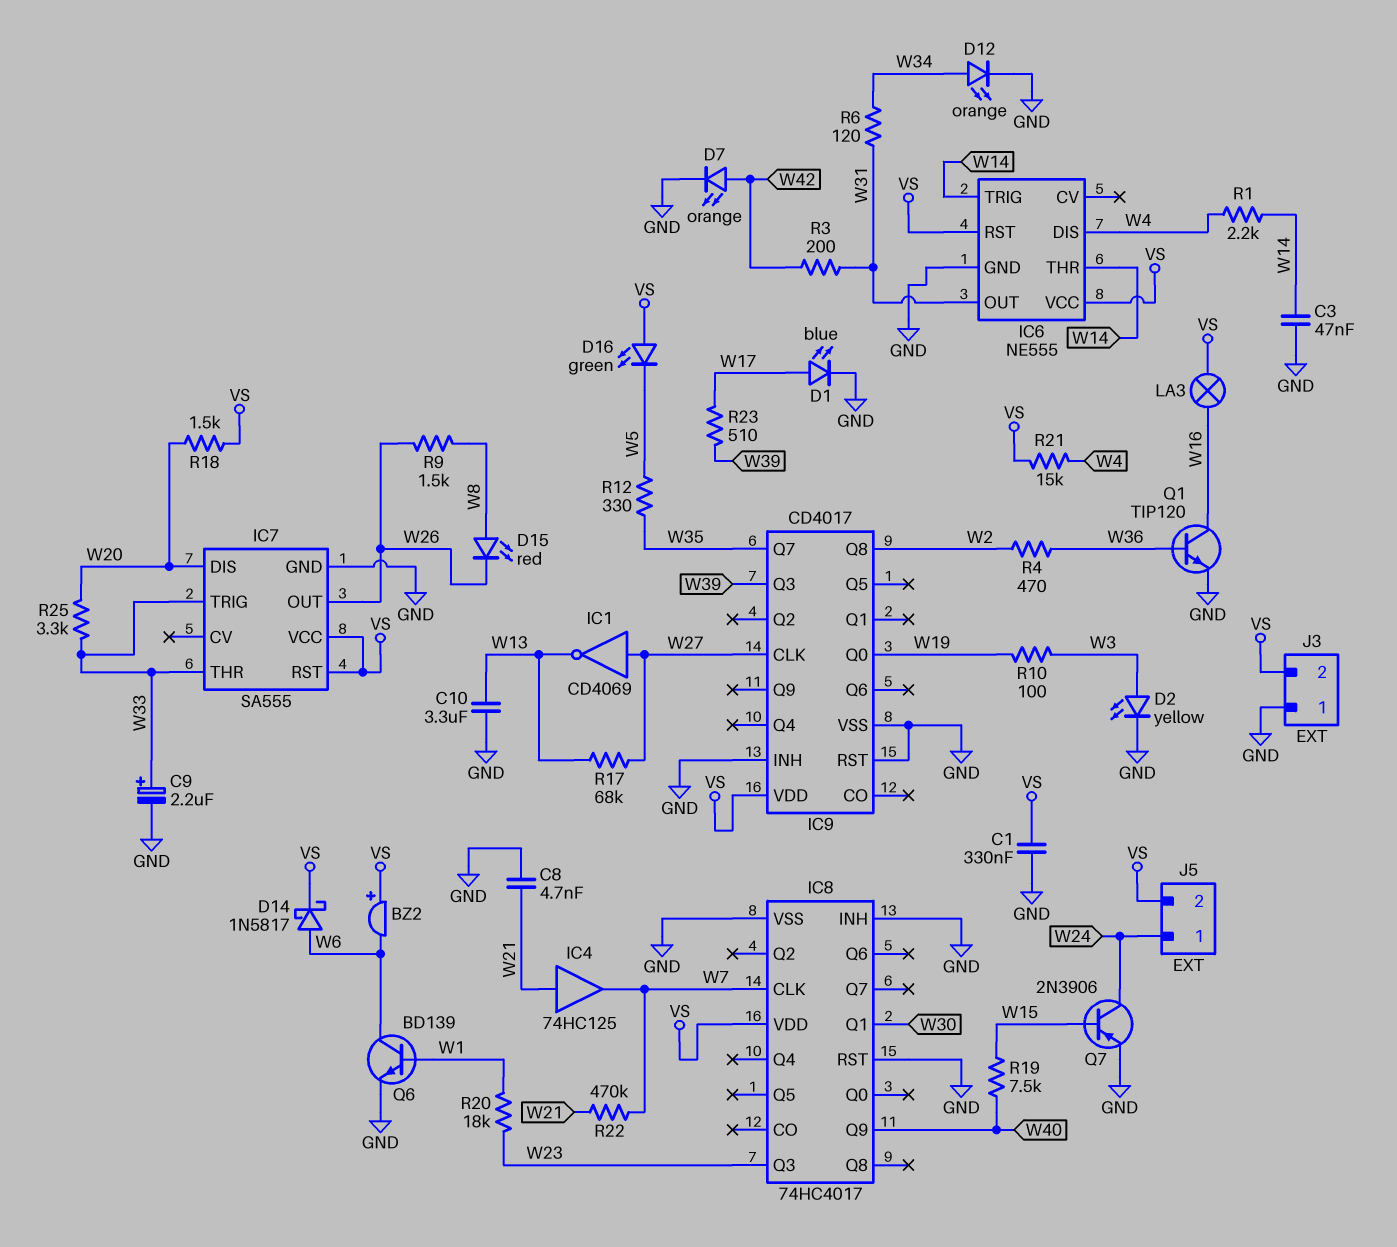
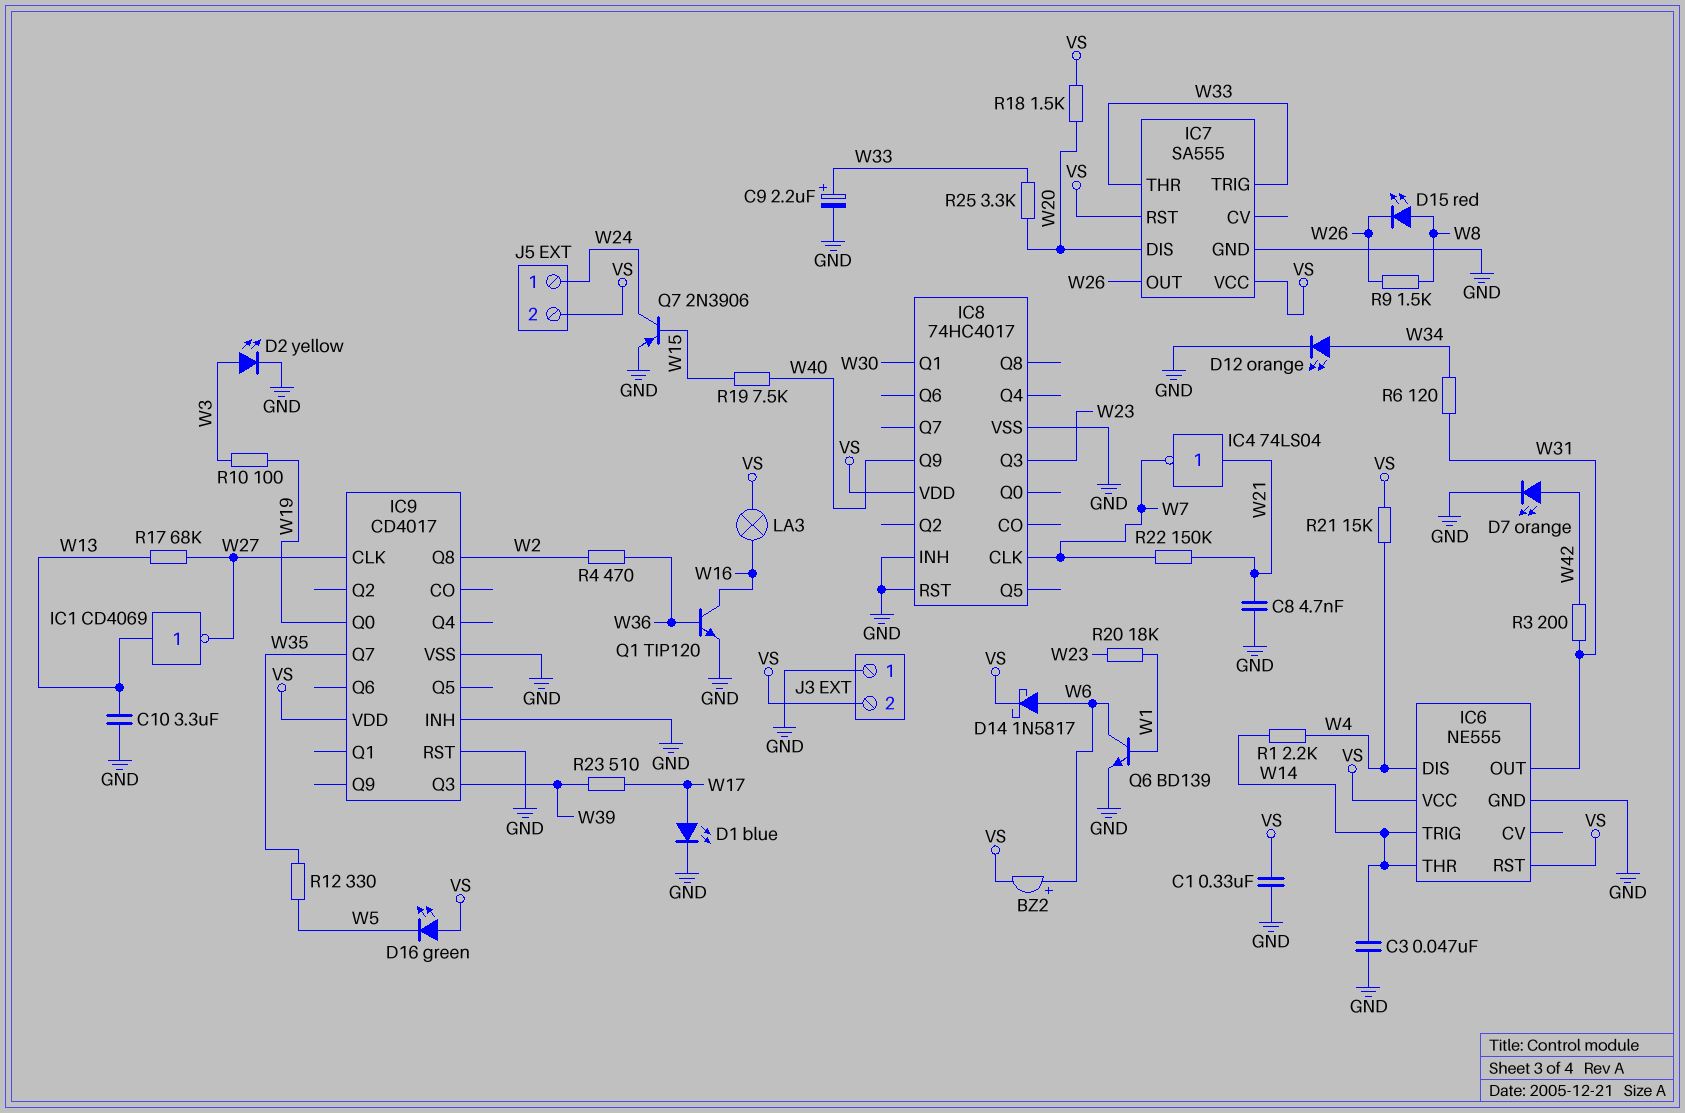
BZ2: buzzer (plus VS, minus W6) -> buzzer (plus W6, minus VS)
IC1: NOT CD4069 (in W27, out W13) -> NOT CD4069 (in W13, out W27)
IC4: buffer 74HC125 (in W21, out W7) -> NOT 74LS04 (in W21, out W7)
R22: 470k (W7, W21) -> 150k (W7, W21)

